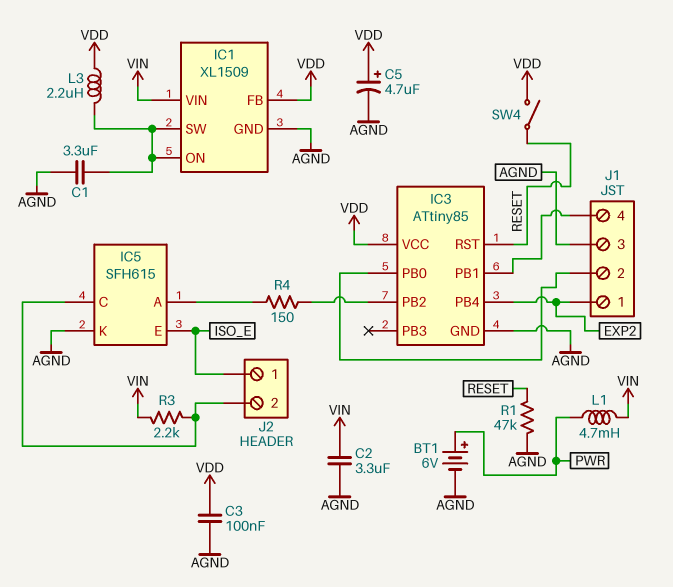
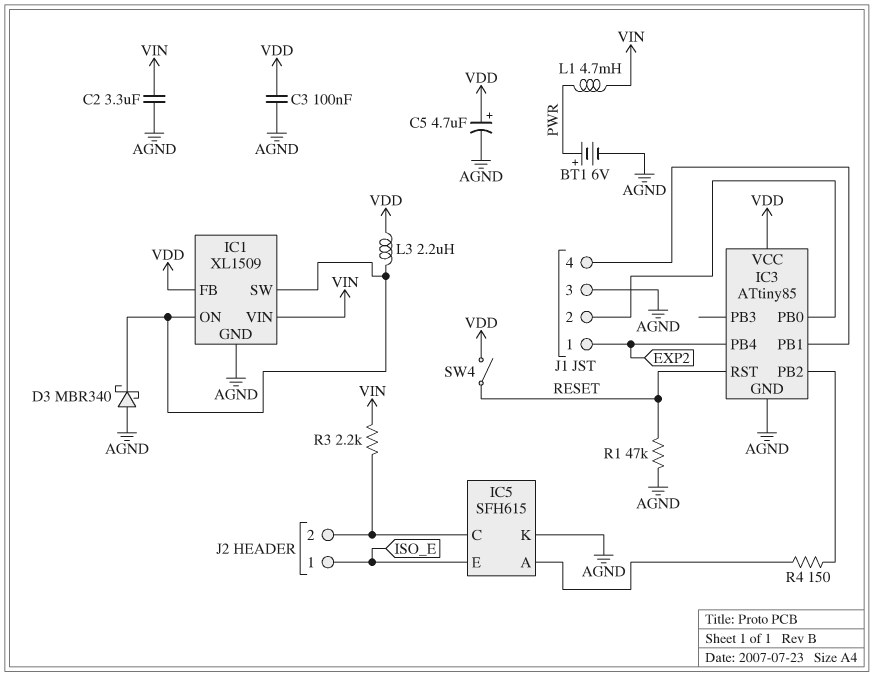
C1: 3.3uF (AGND, IC1/ON) -> none
D3: none -> schottky MBR340 (A AGND, K IC1/ON)

